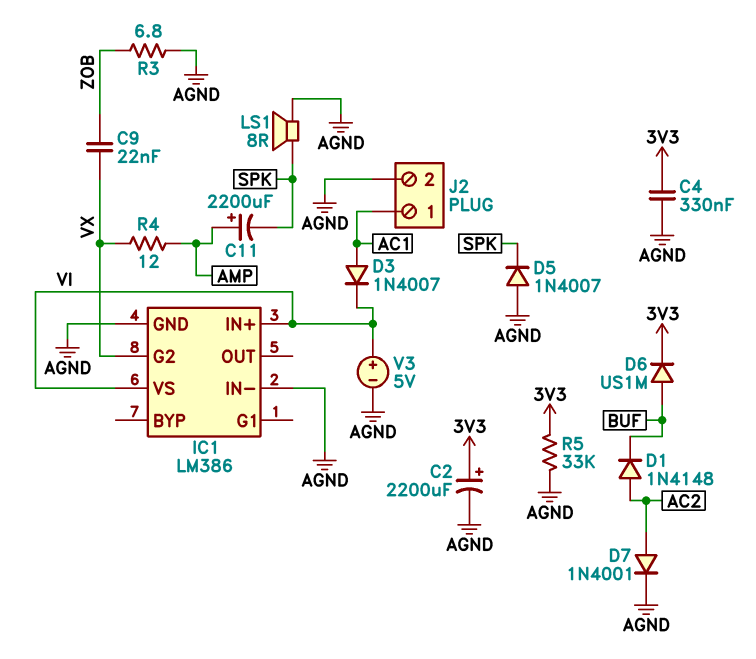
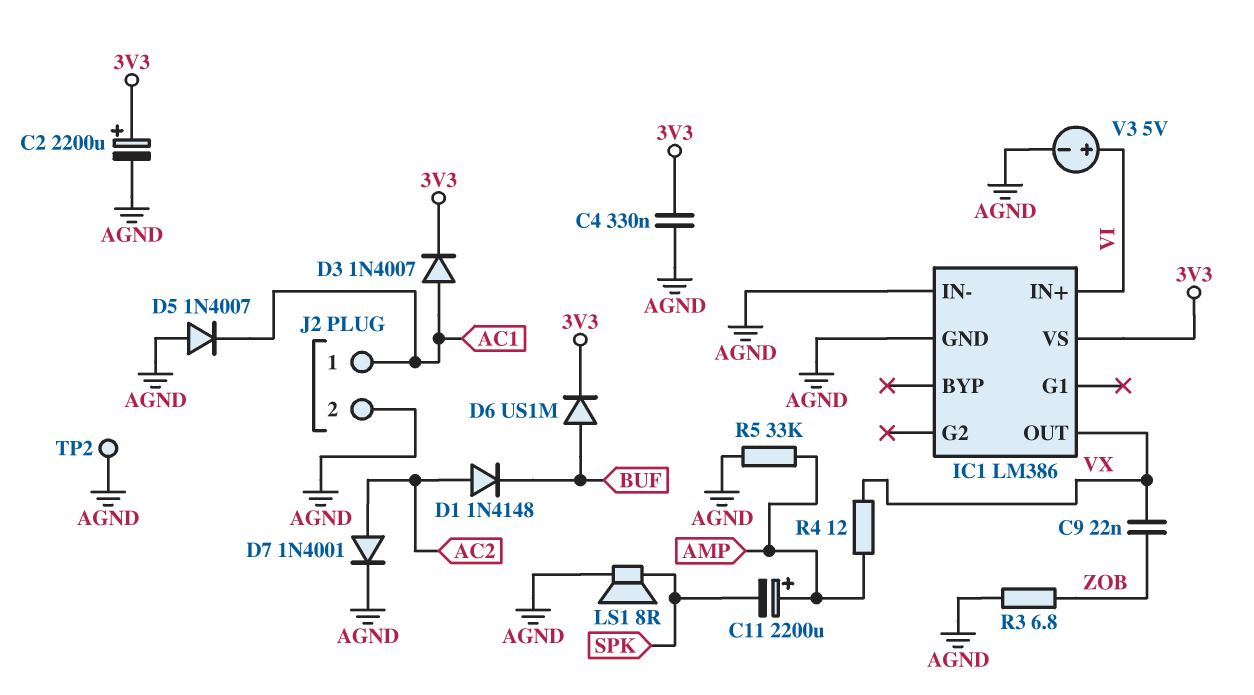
D3: diode 1N4007 (A AC1, K VI) -> diode 1N4007 (A AC1, K 3V3)
D5: diode 1N4007 (A AGND, K SPK) -> diode 1N4007 (A AGND, K AC1)
IC1 pin G2: VX -> none
IC1 pin OUT: none -> VX
IC1 pin VS: VI -> 3V3
R5: 33k (3V3, AGND) -> 33k (AGND, AMP)
TP2: none -> test point (AGND)

